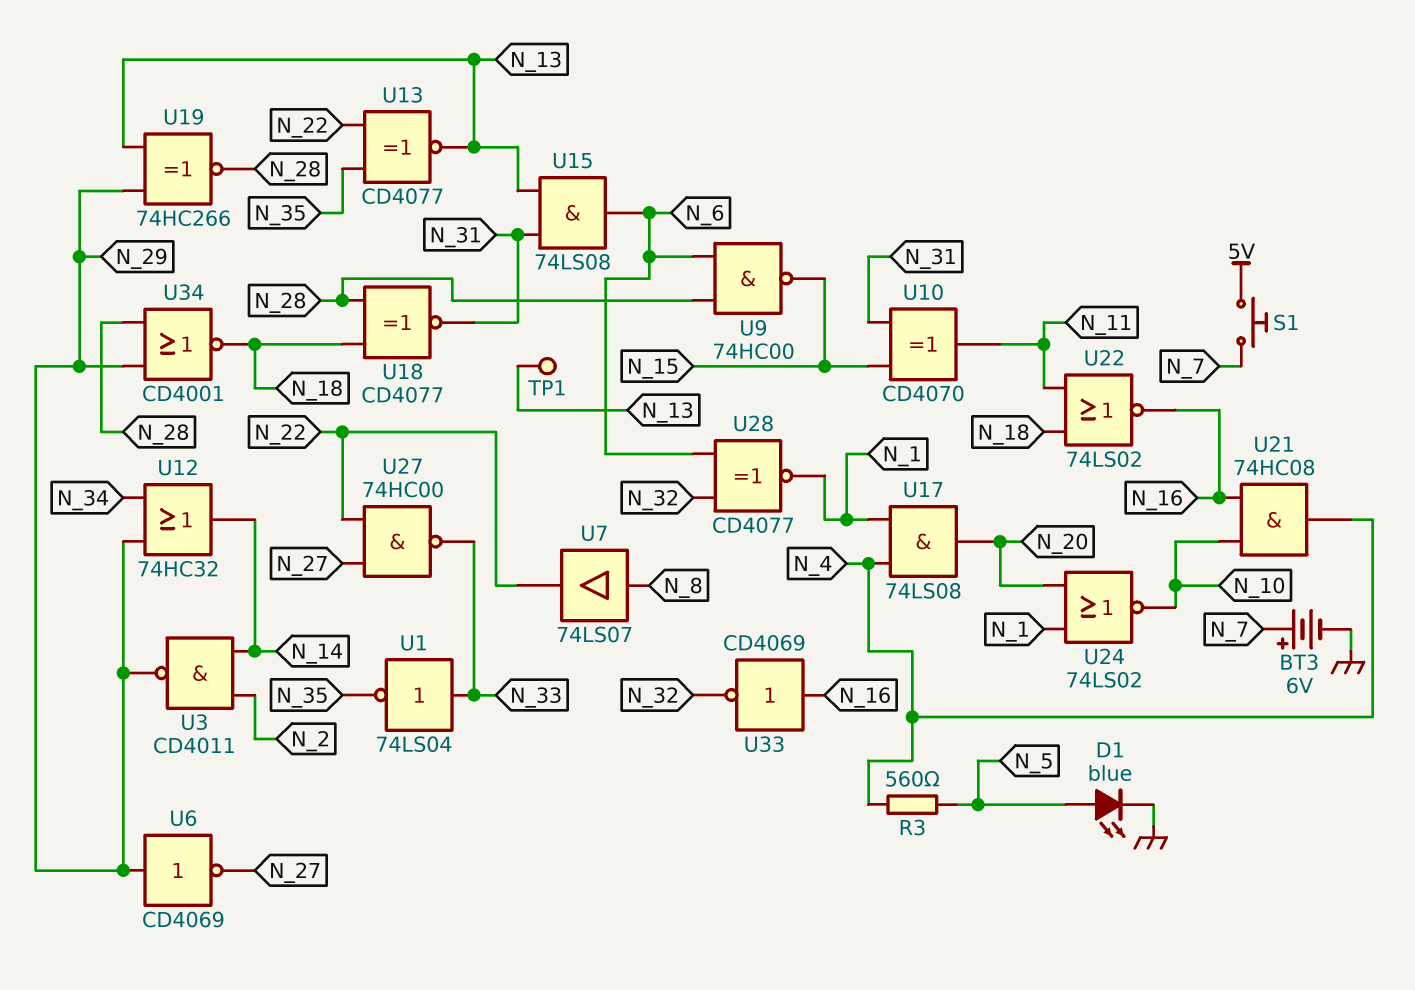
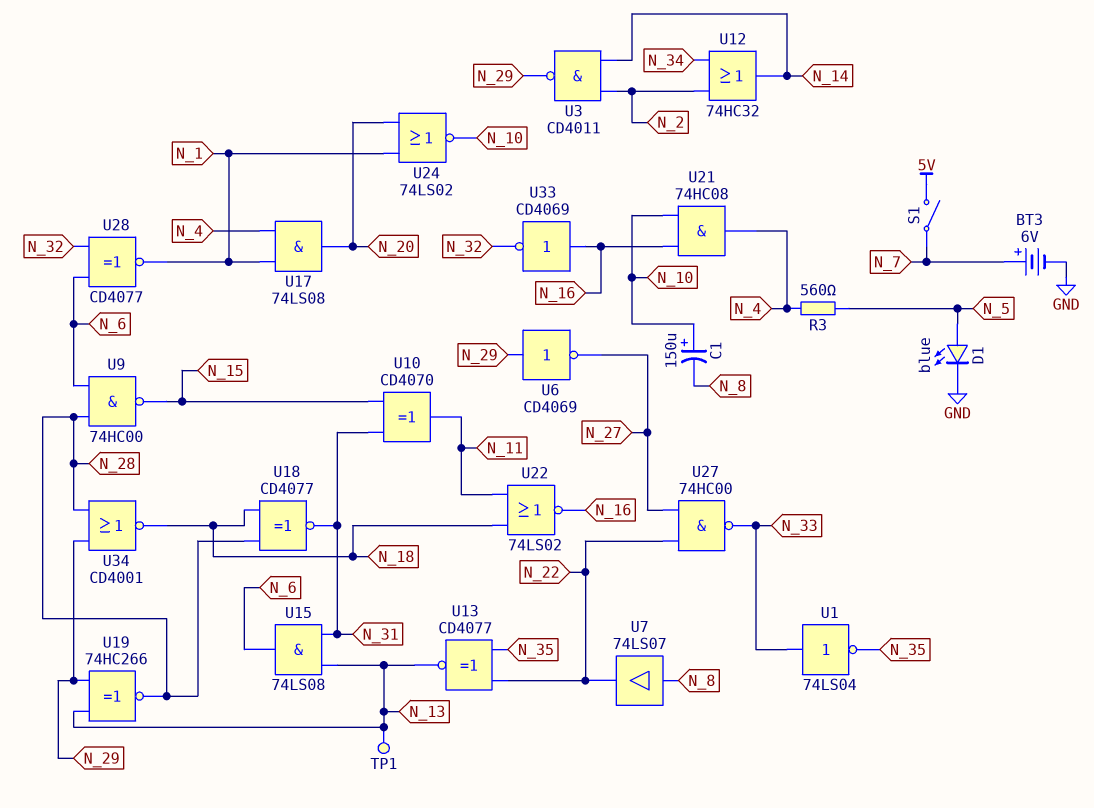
C1: none -> 150uF (plus N_10, minus N_8)
S1: button (5V, N_7) -> switch (5V, N_7)
U12: OR 74HC32 (in N_29, in N_34, out N_14) -> OR 74HC32 (in N_2, in N_34, out N_14)

